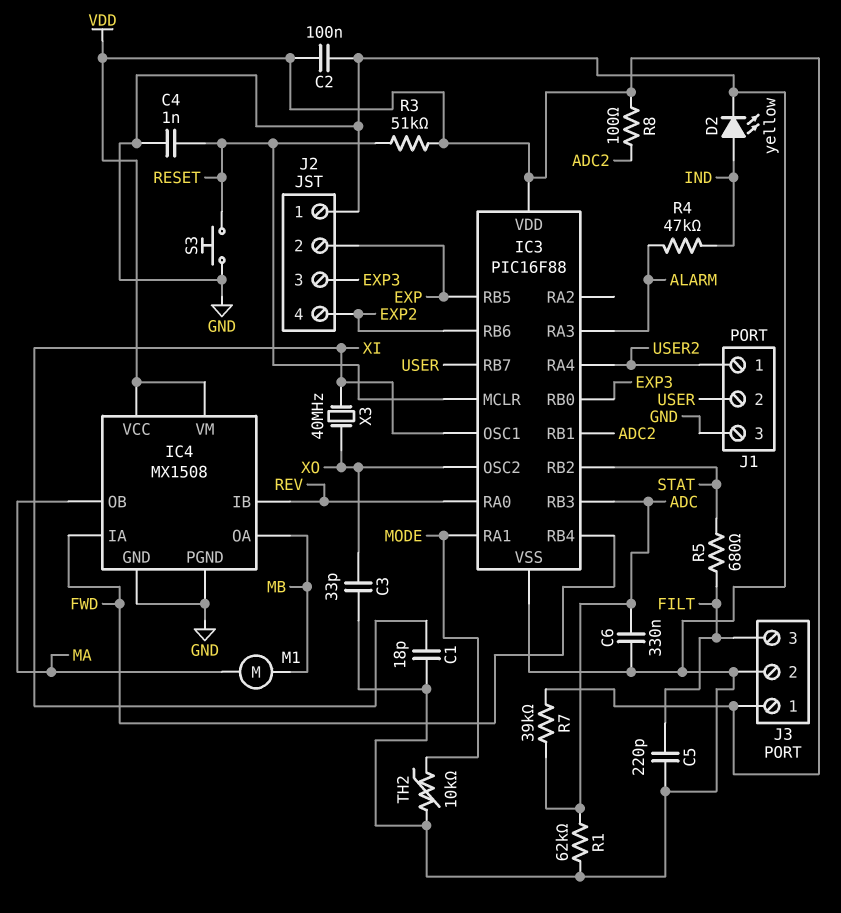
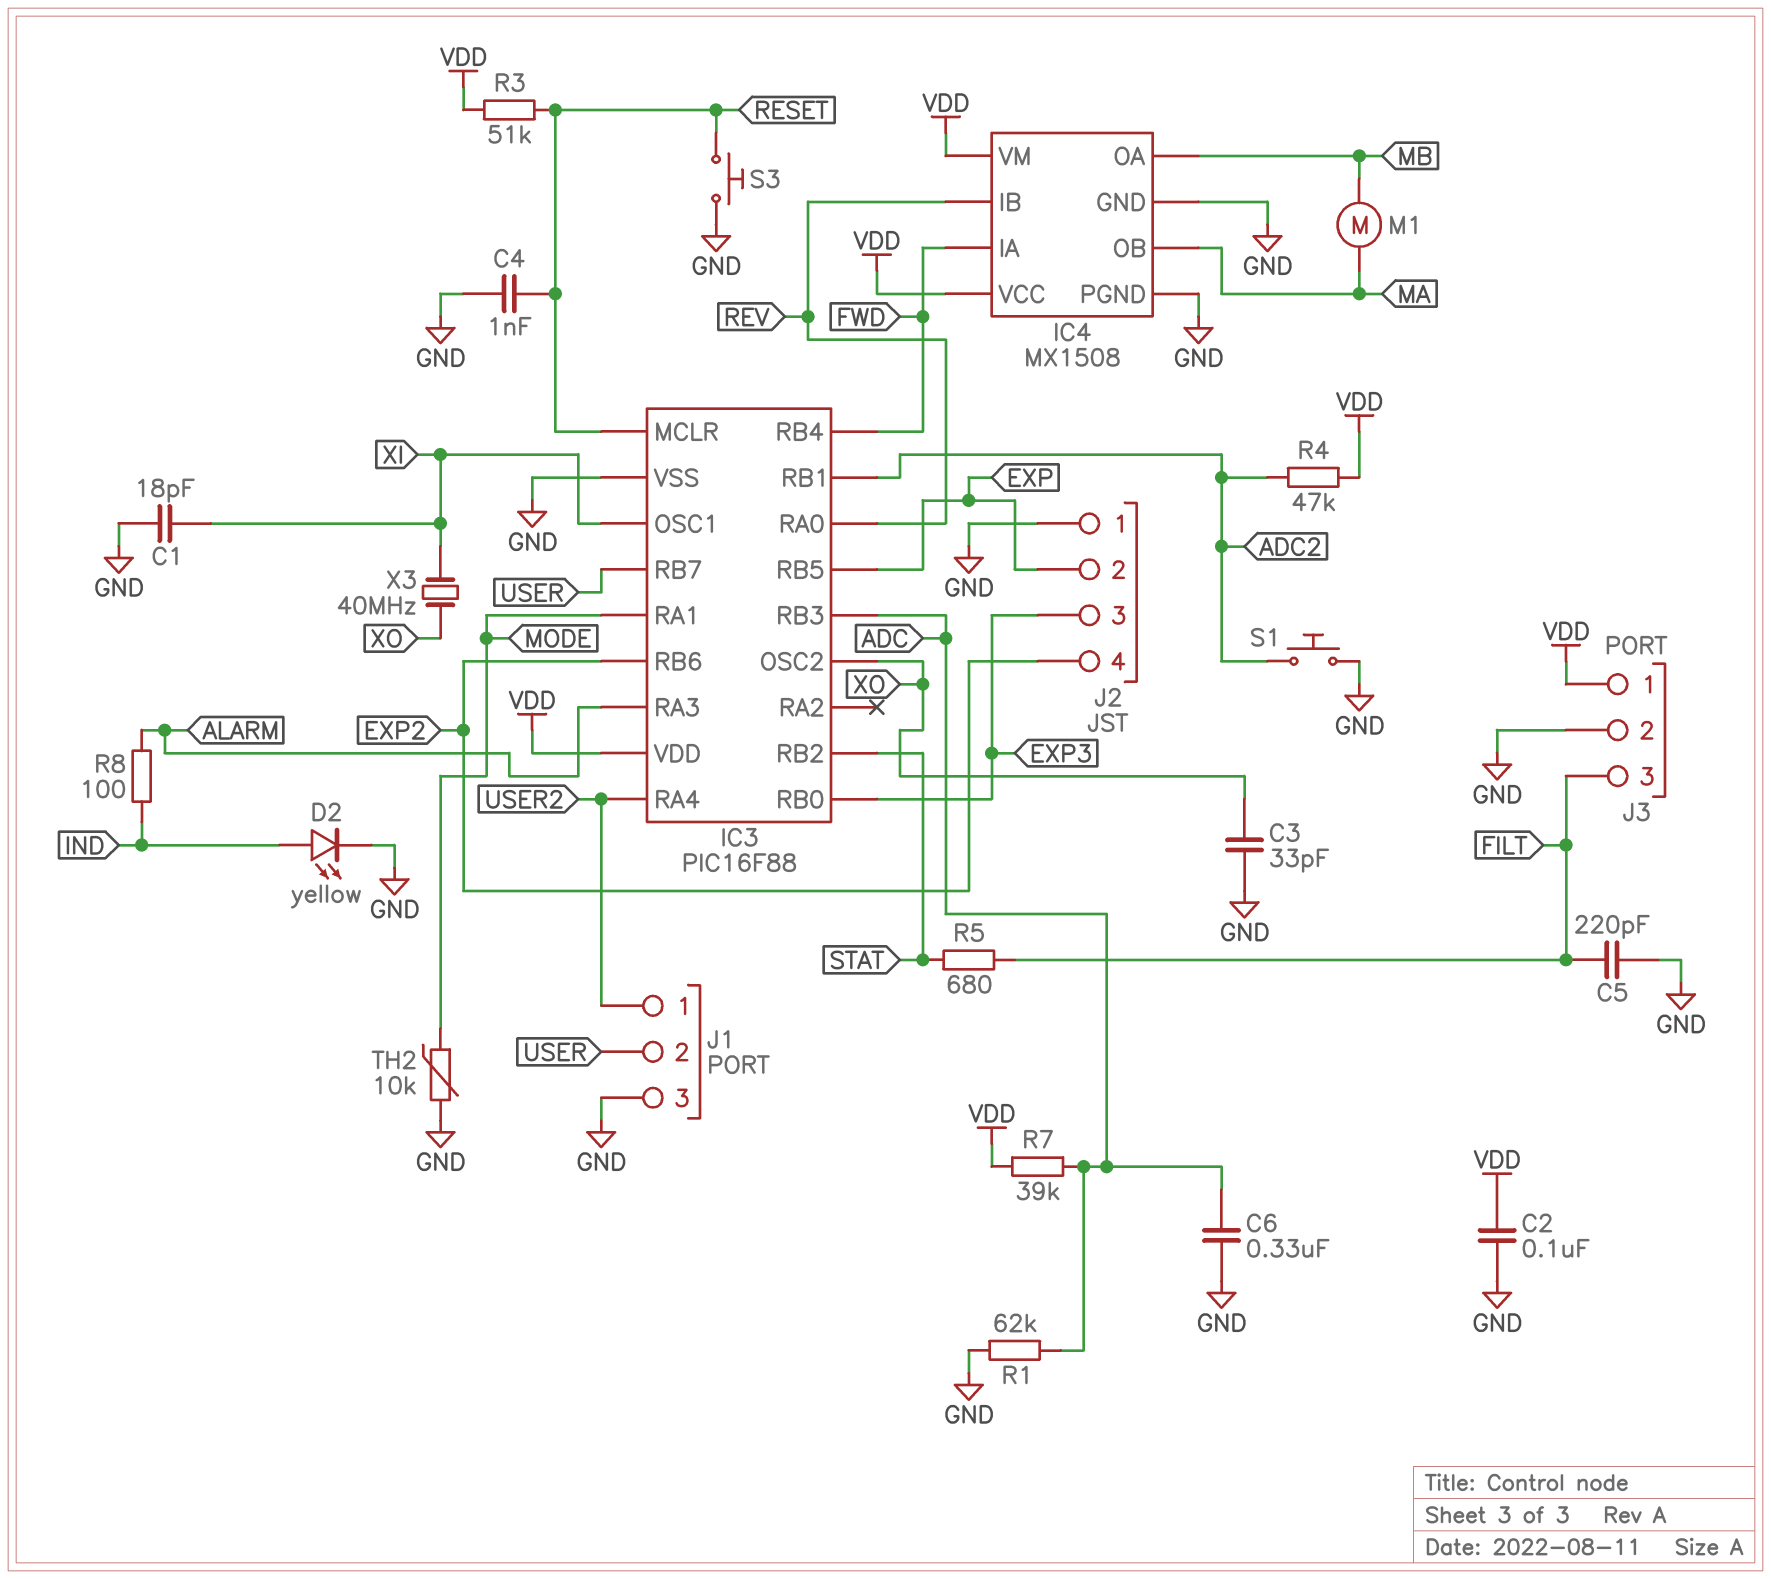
R4: 47k (ALARM, IND) -> 47k (ADC2, VDD)
R8: 100 (ADC2, VDD) -> 100 (ALARM, IND)
S1: none -> button (ADC2, GND)

